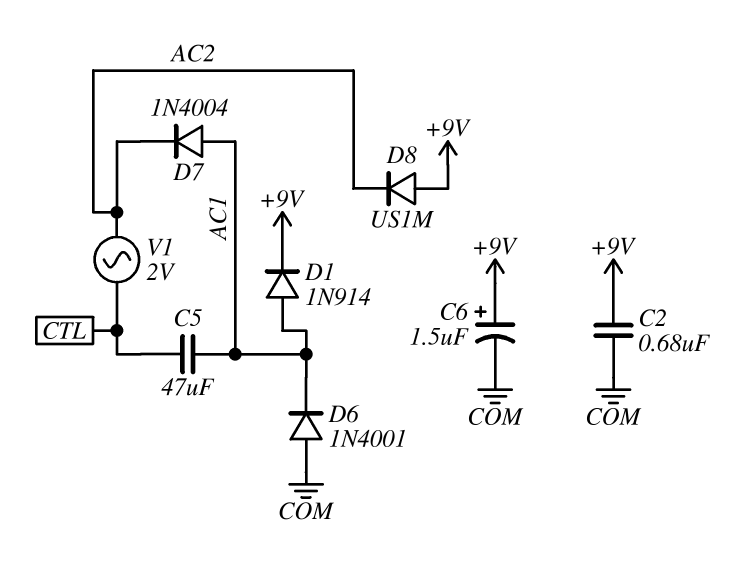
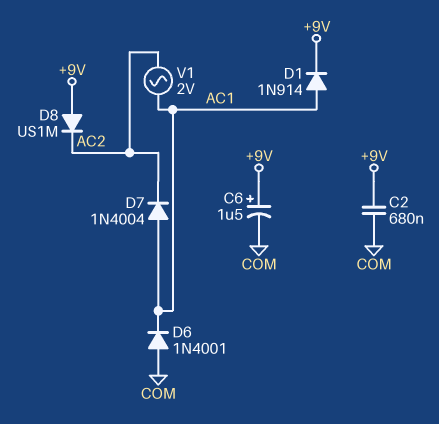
C5: 47uF (AC1, CTL) -> none
V1: AC 2V (AC2, CTL) -> AC 2V (AC1, AC2)

